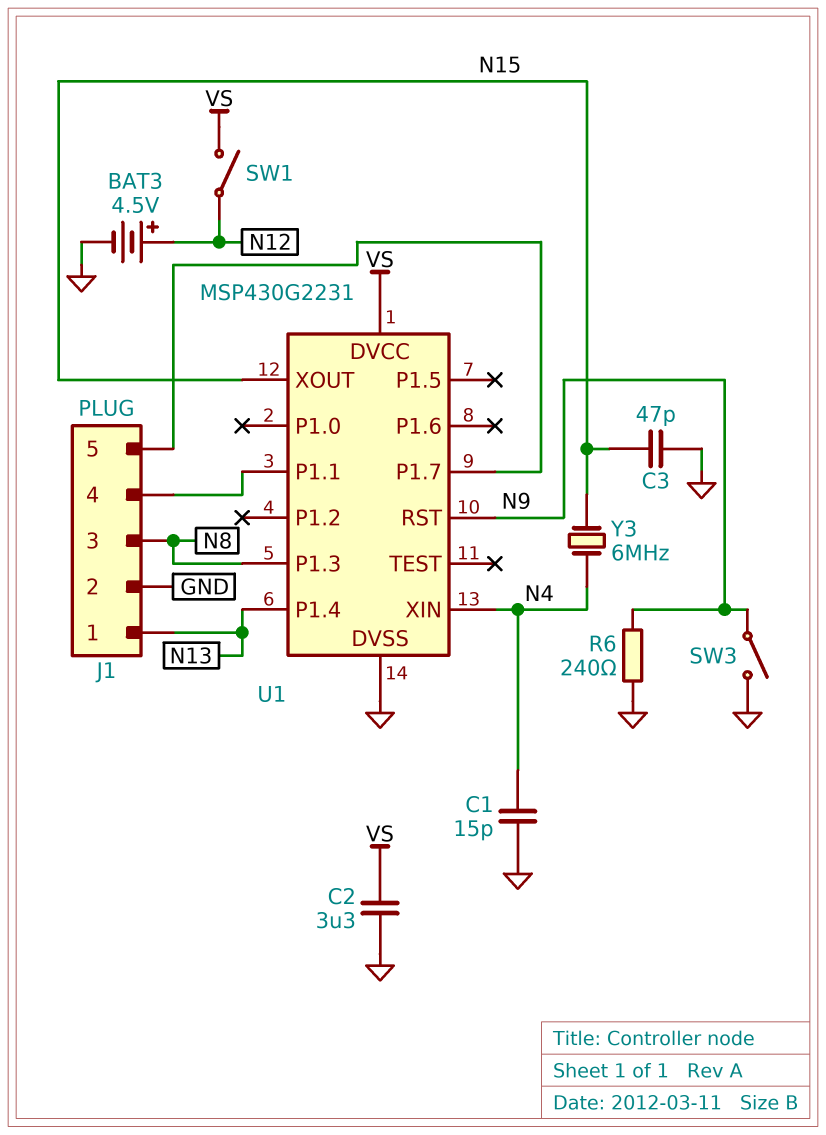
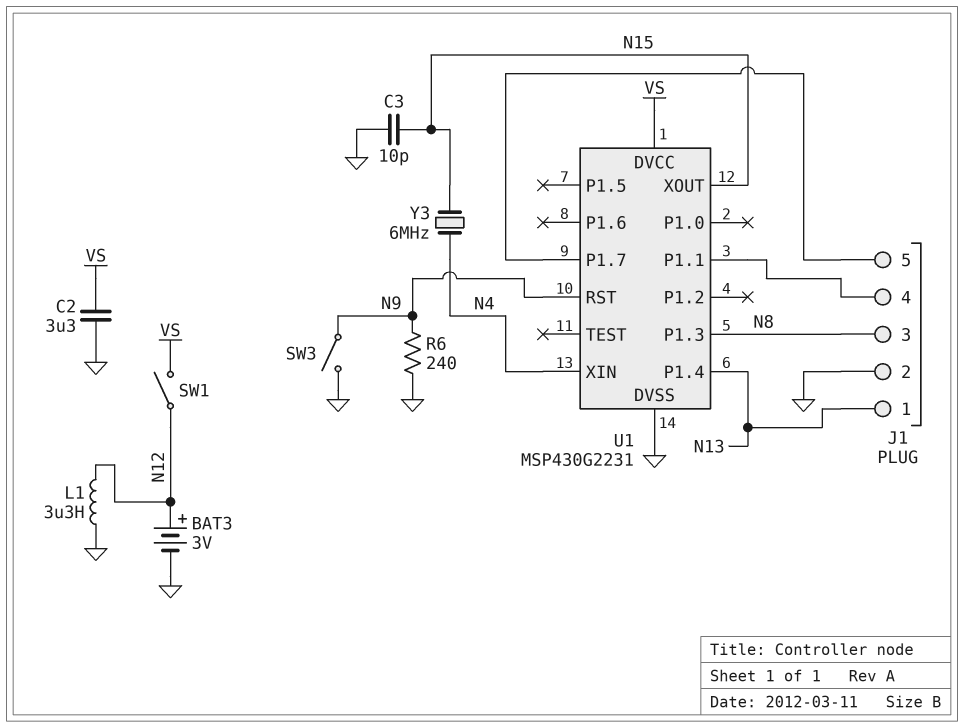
BAT3: 4.5V (plus N12, minus GND) -> 3V (plus N12, minus GND)
C1: 15pF (GND, N4) -> none
C3: 47pF (GND, N15) -> 10pF (GND, N15)
L1: none -> 3.3uH (GND, N12)

